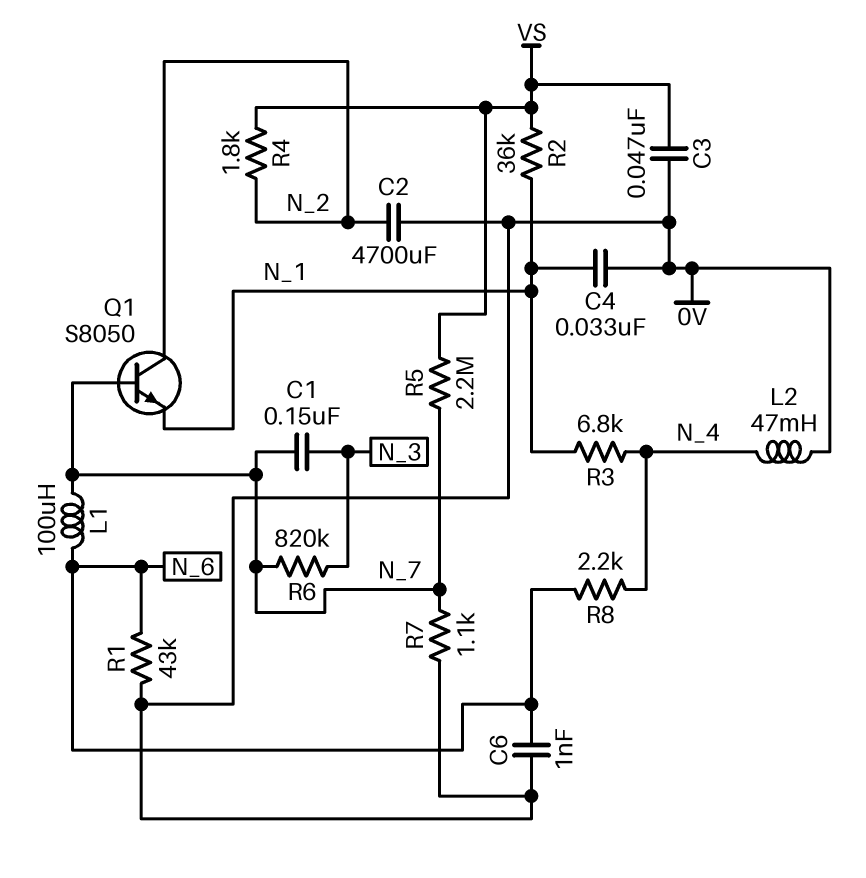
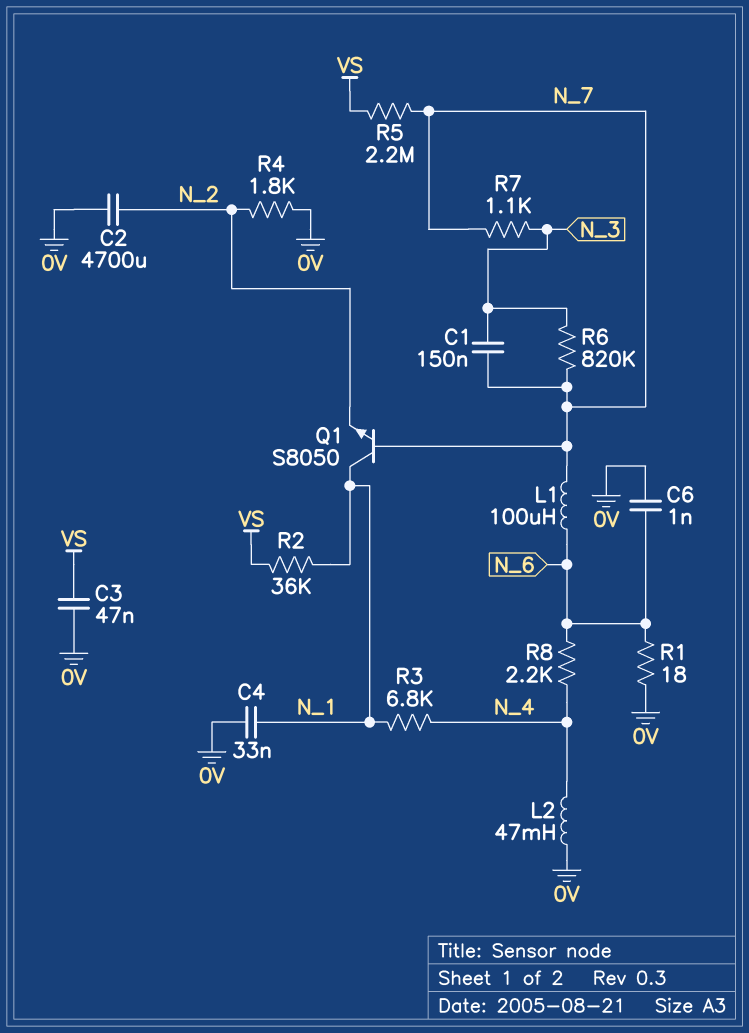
Q1: NPN S8050 (B N_7, C N_2, E N_1) -> NPN S8050 (B N_7, C N_1, E N_2)
R1: 43k (0V, N_6) -> 18 (0V, N_6)
R4: 1.8k (N_2, VS) -> 1.8k (0V, N_2)
R7: 1.1k (0V, N_7) -> 1.1k (N_3, N_7)

